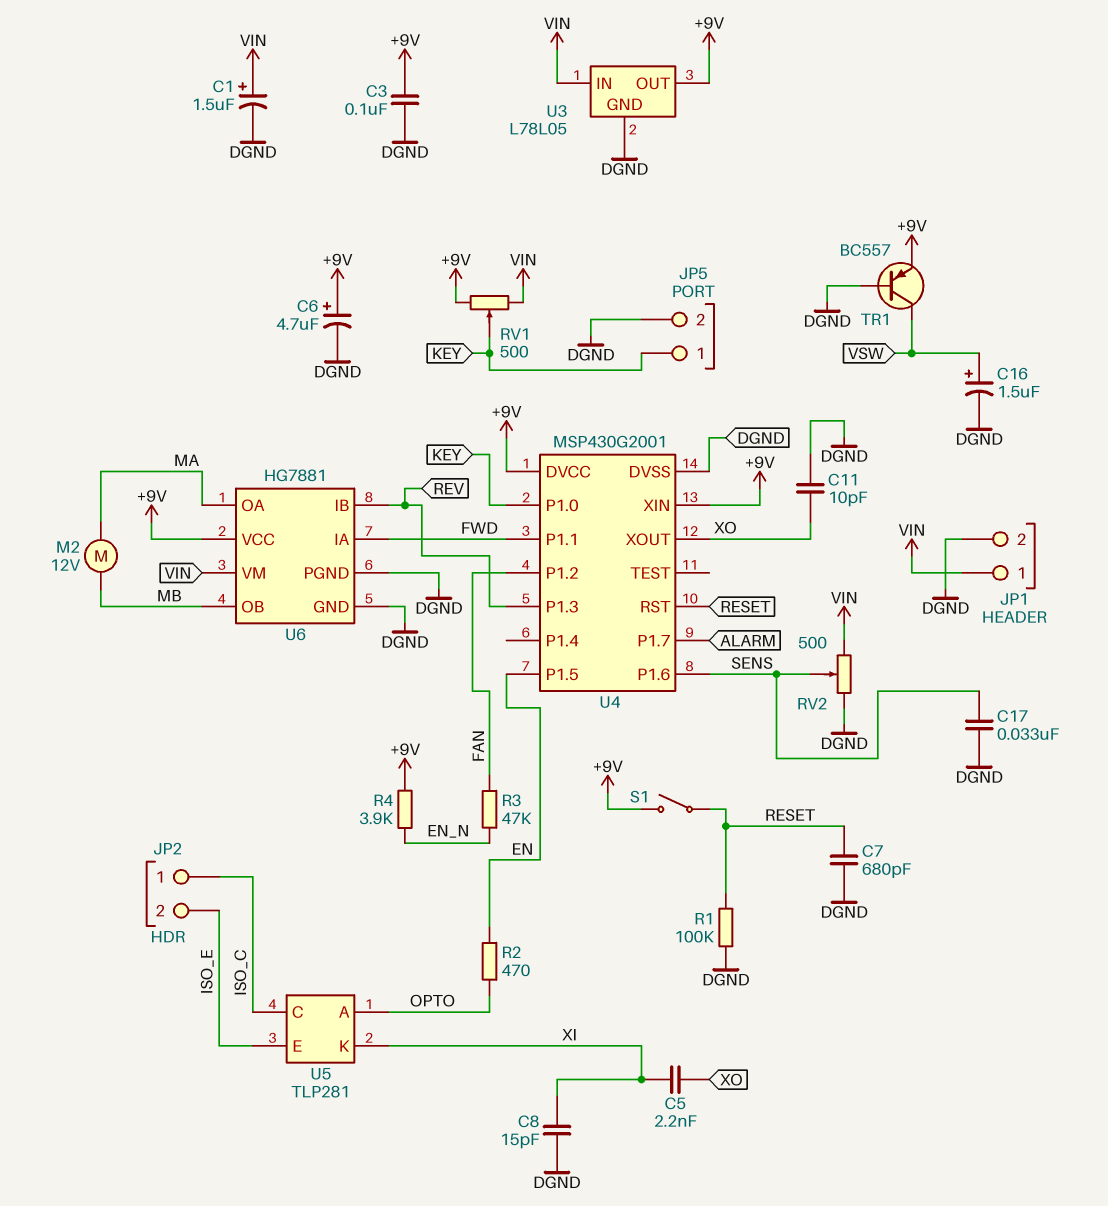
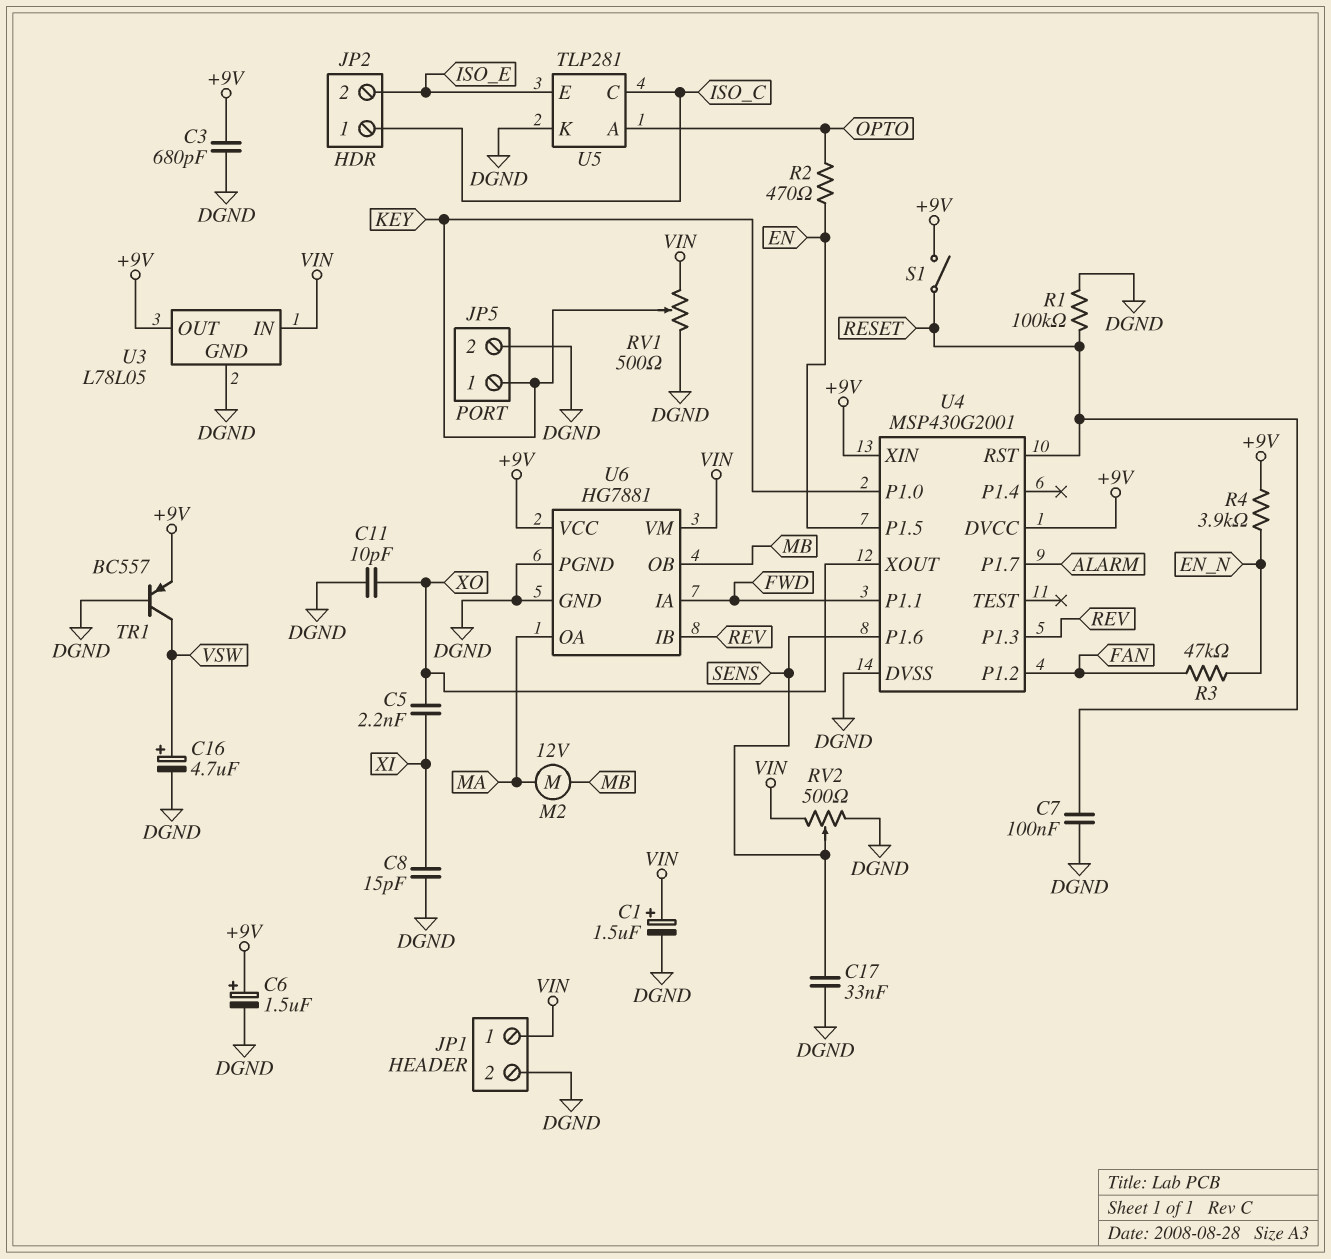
C3: 100nF (+9V, DGND) -> 680pF (+9V, DGND)
C6: 4.7uF (plus +9V, minus DGND) -> 1.5uF (plus +9V, minus DGND)
C7: 680pF (DGND, RESET) -> 100nF (DGND, RESET)
C16: 1.5uF (plus VSW, minus DGND) -> 4.7uF (plus VSW, minus DGND)
RV1: 500 (+9V, VIN, wiper KEY) -> 500 (DGND, VIN, wiper KEY)
U5 pin K: XI -> DGND

